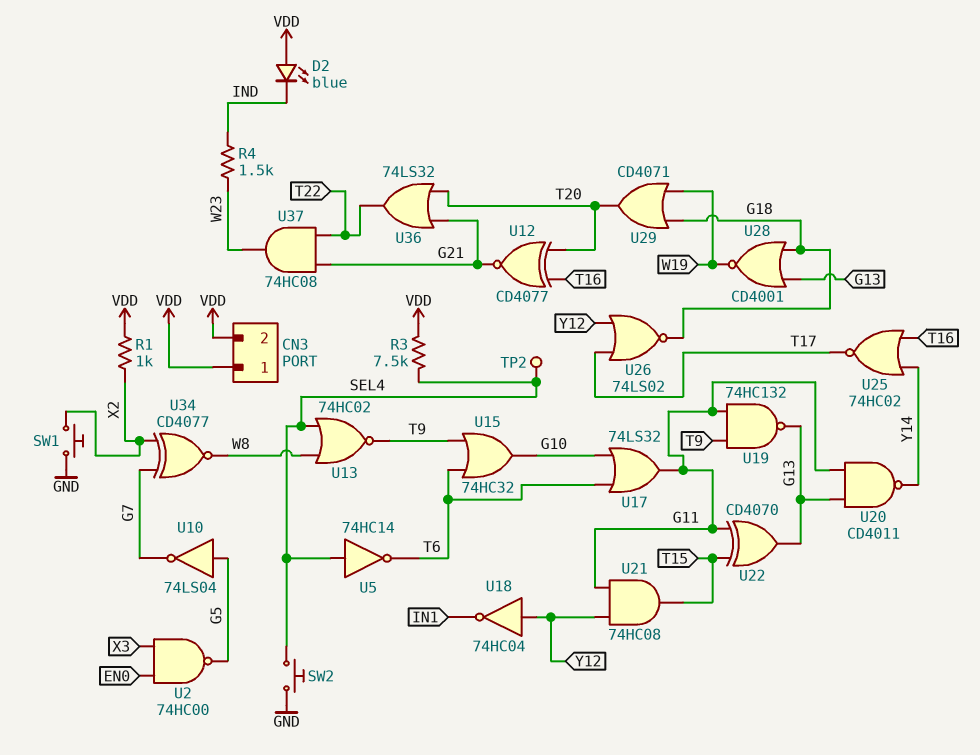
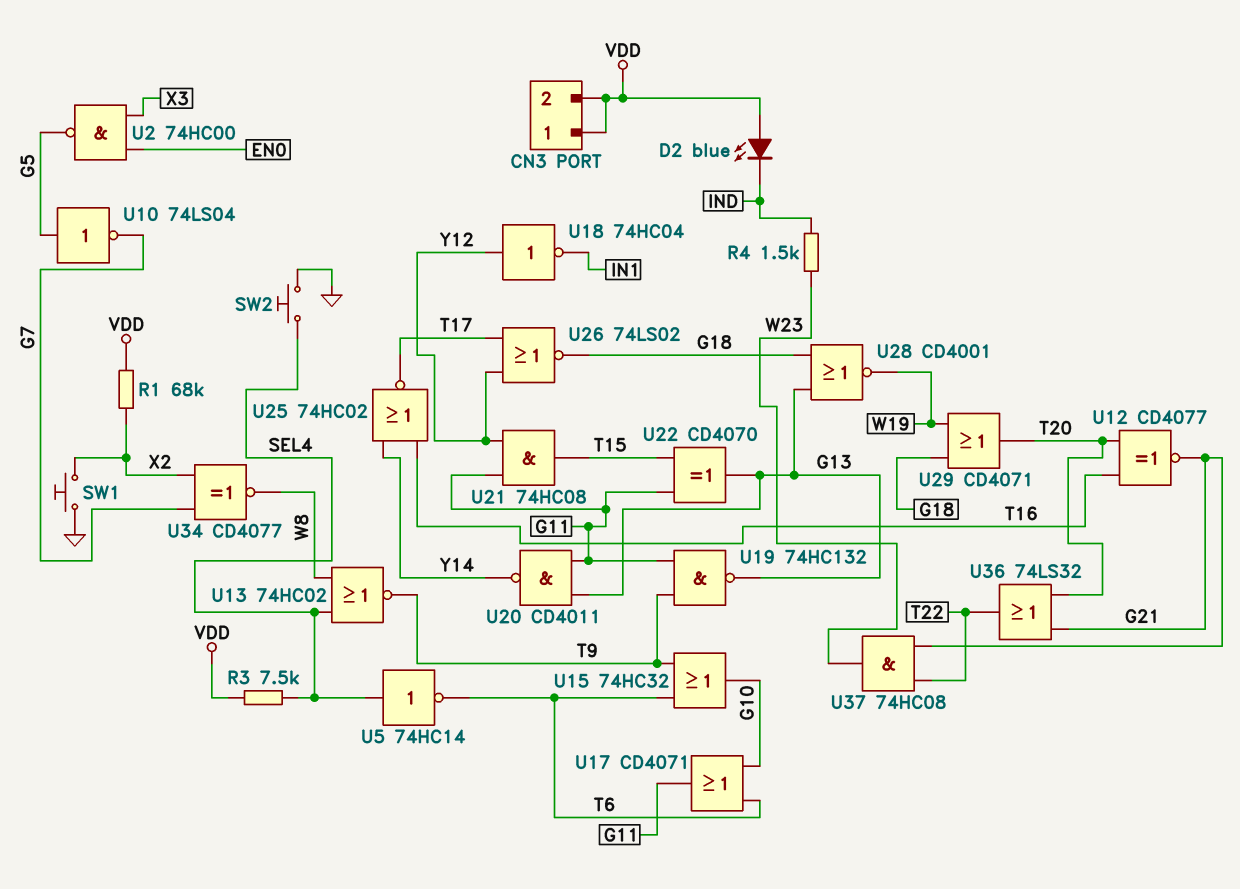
R1: 1k (VDD, X2) -> 68k (VDD, X2)
TP2: test point (SEL4) -> none
U17: OR 74LS32 (in G10, in T6, out G11) -> OR CD4071 (in G10, in T6, out G11)

